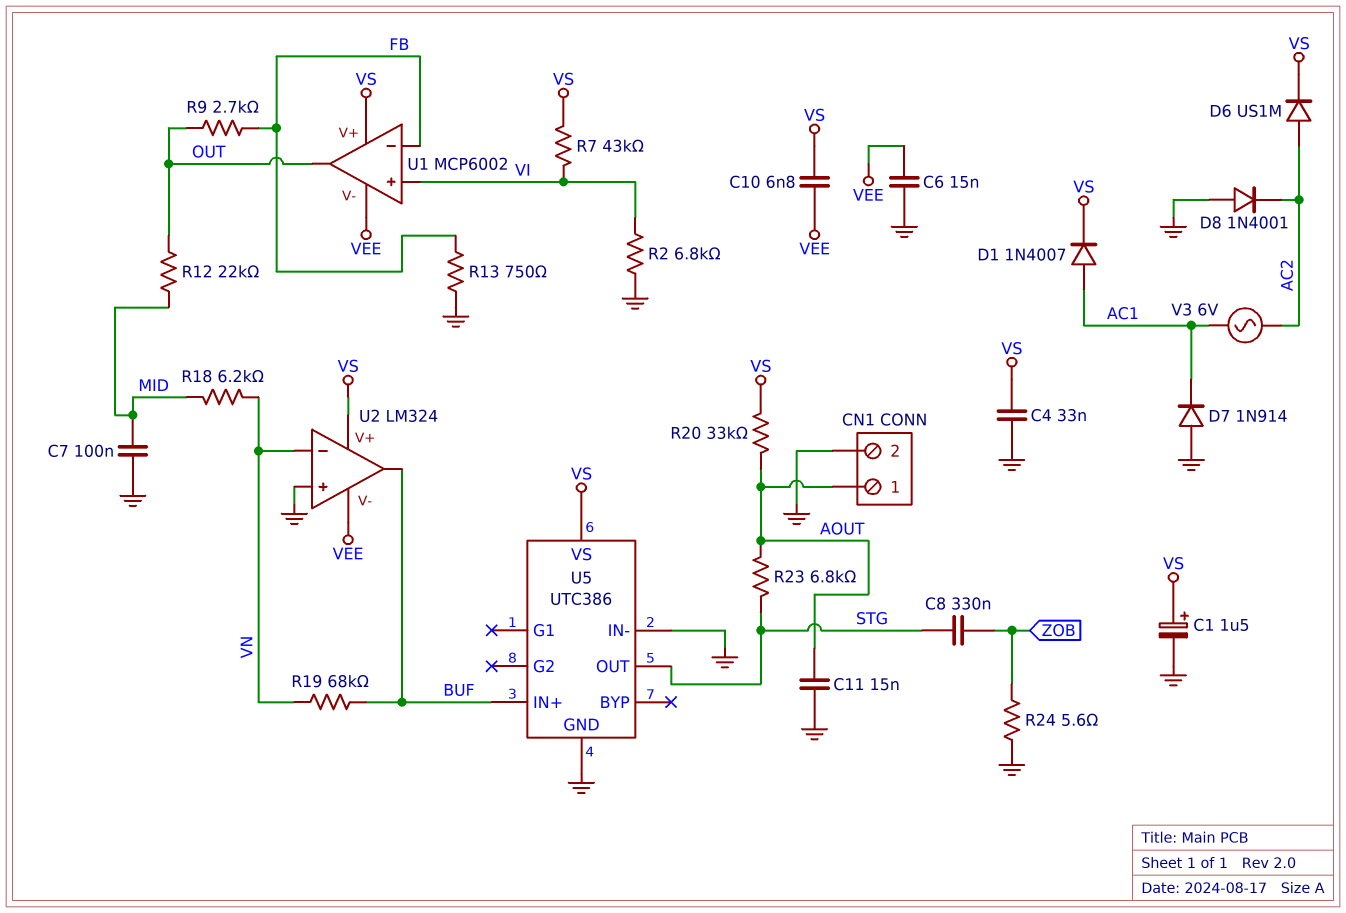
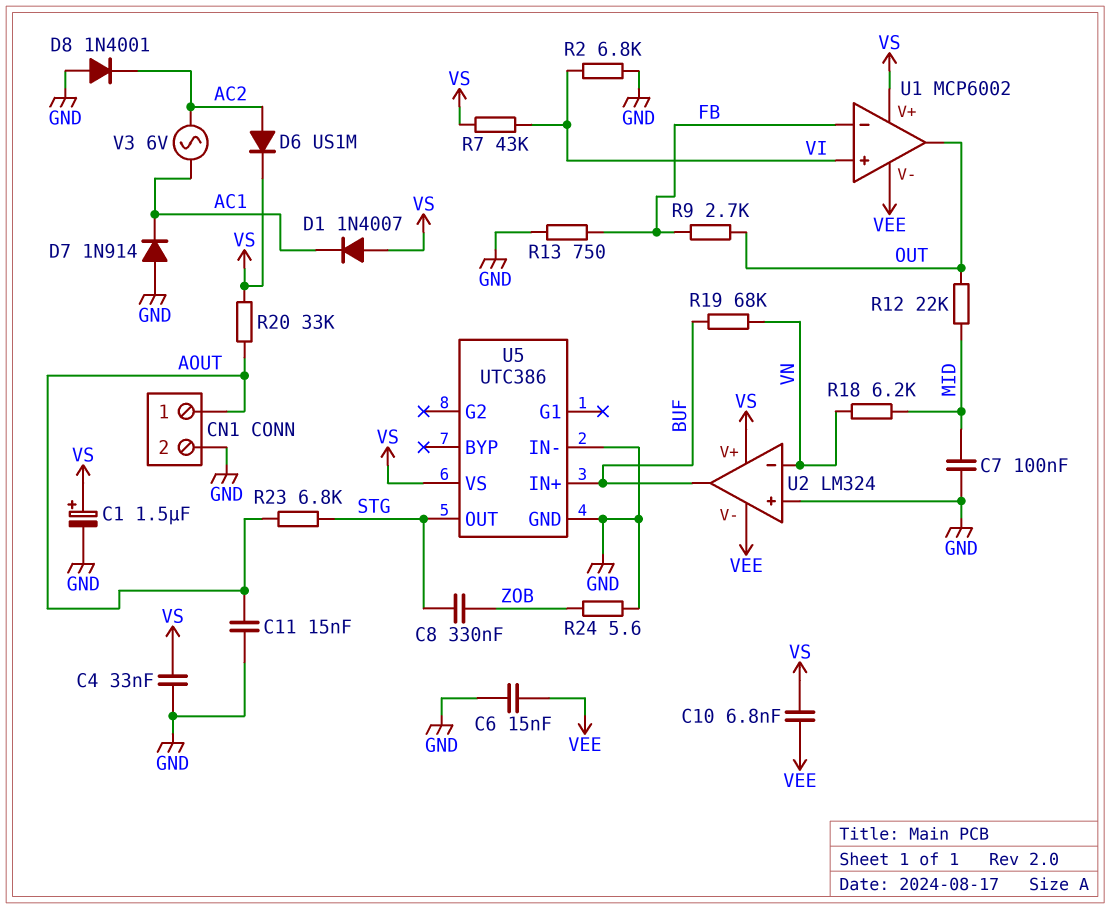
D1: diode 1N4007 (A AC1, K VS) -> diode 1N4007 (A VS, K AC1)

